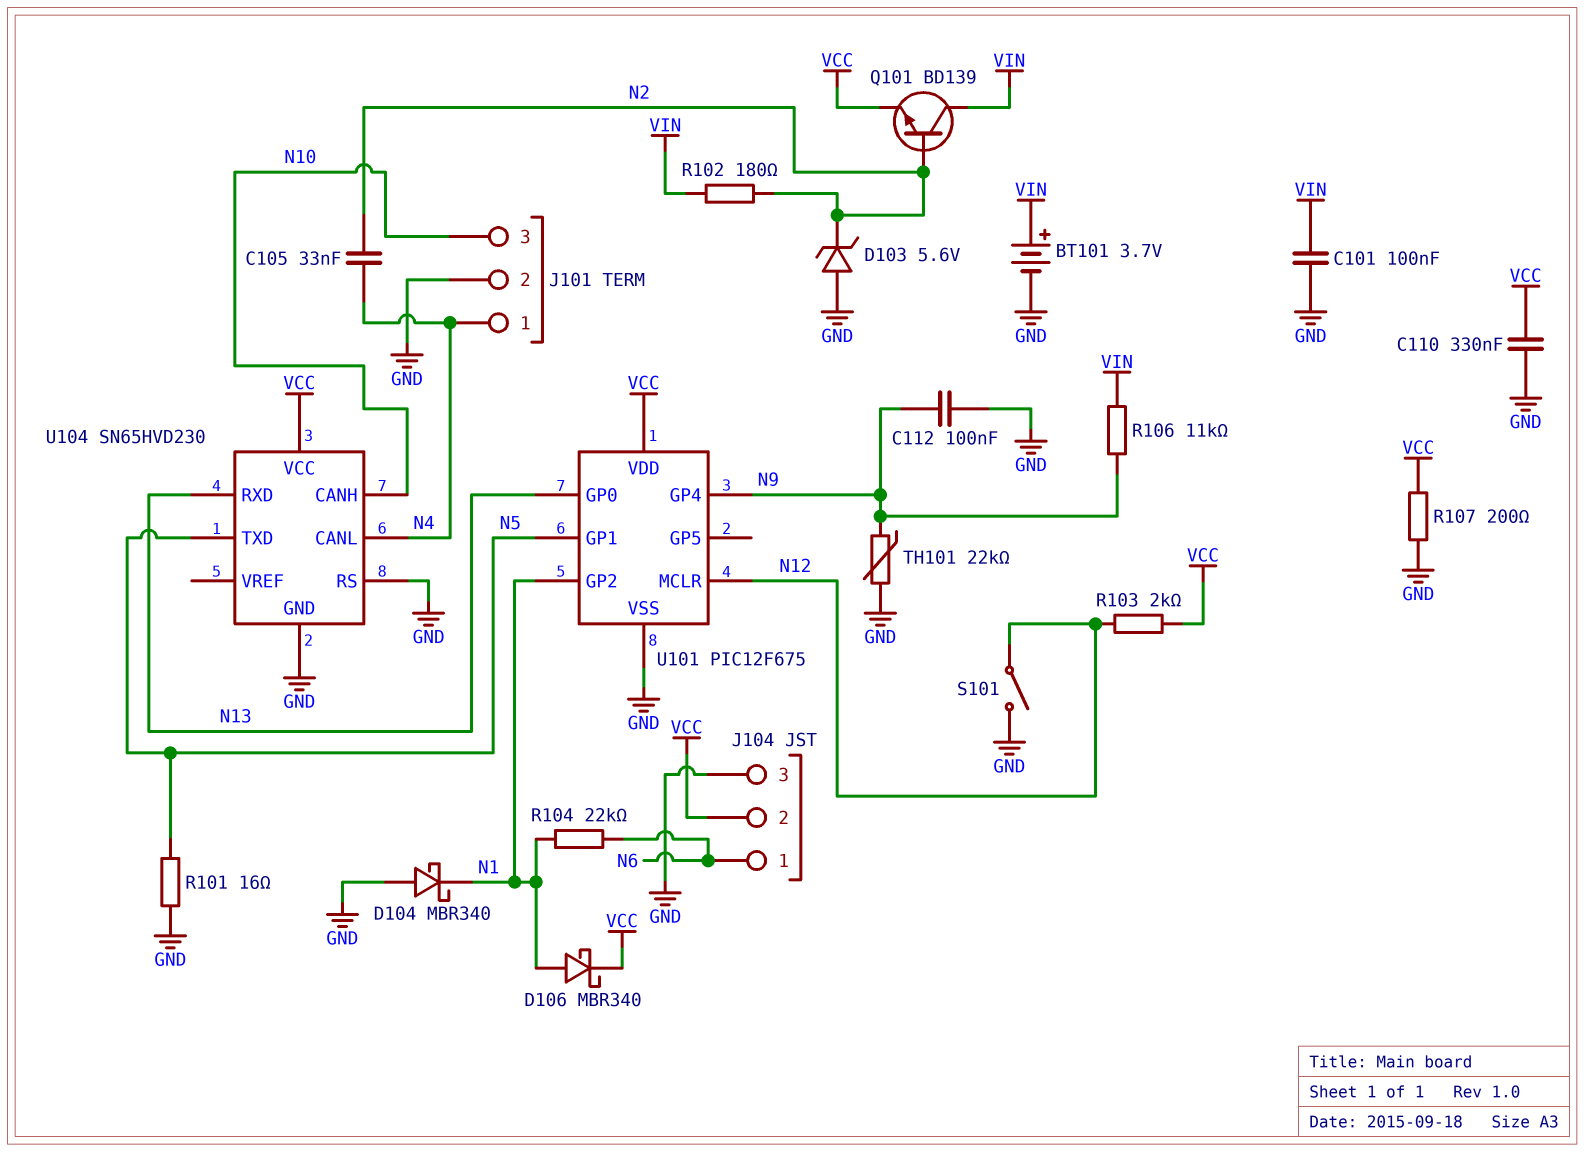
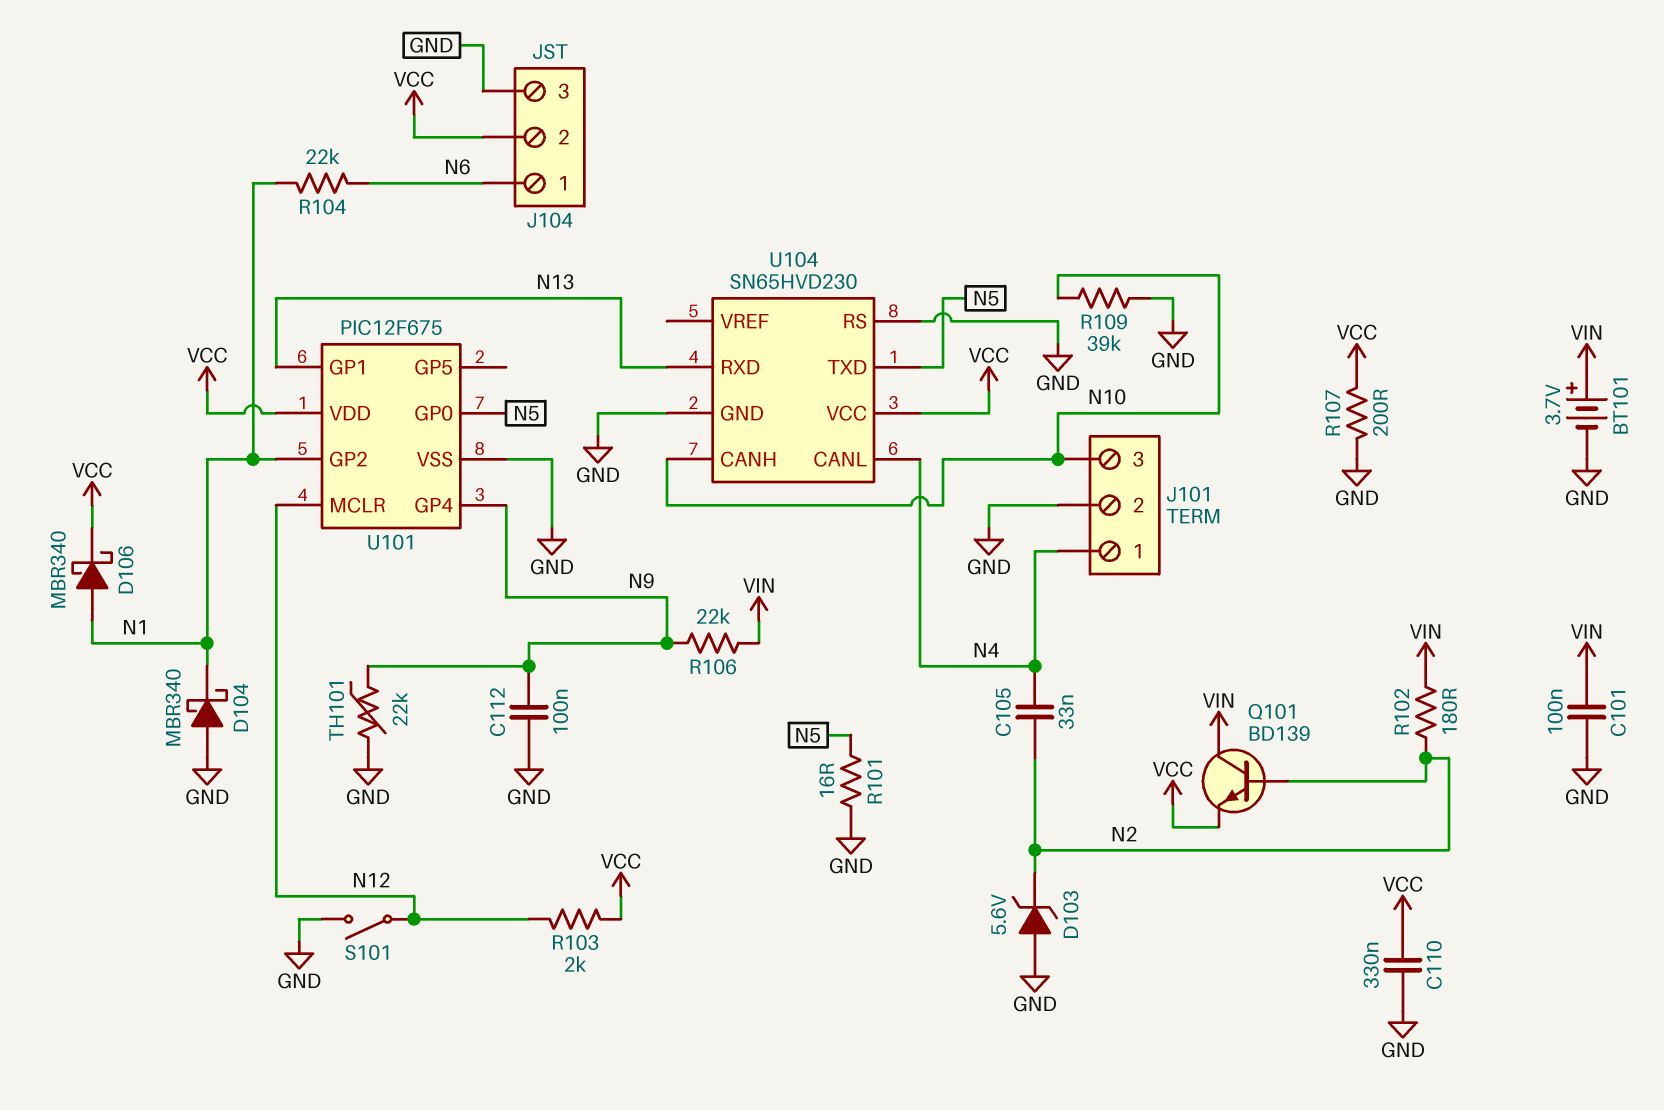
R106: 11k (N9, VIN) -> 22k (N9, VIN)
R109: none -> 39k (GND, N10)
U101 pin GP0: N13 -> N5
U101 pin GP1: N5 -> N13

